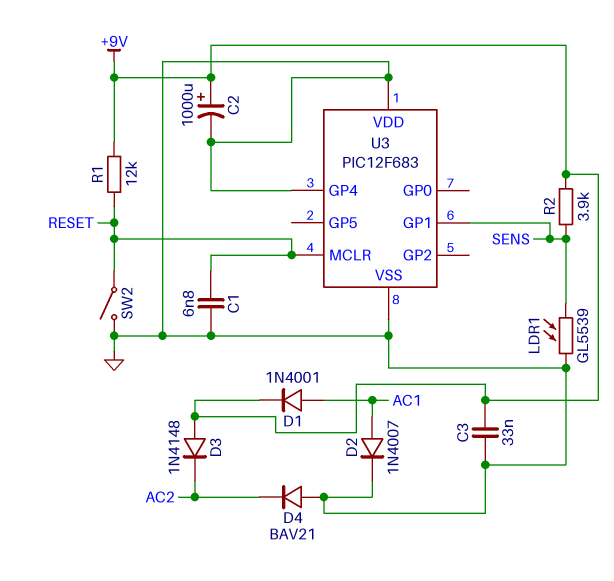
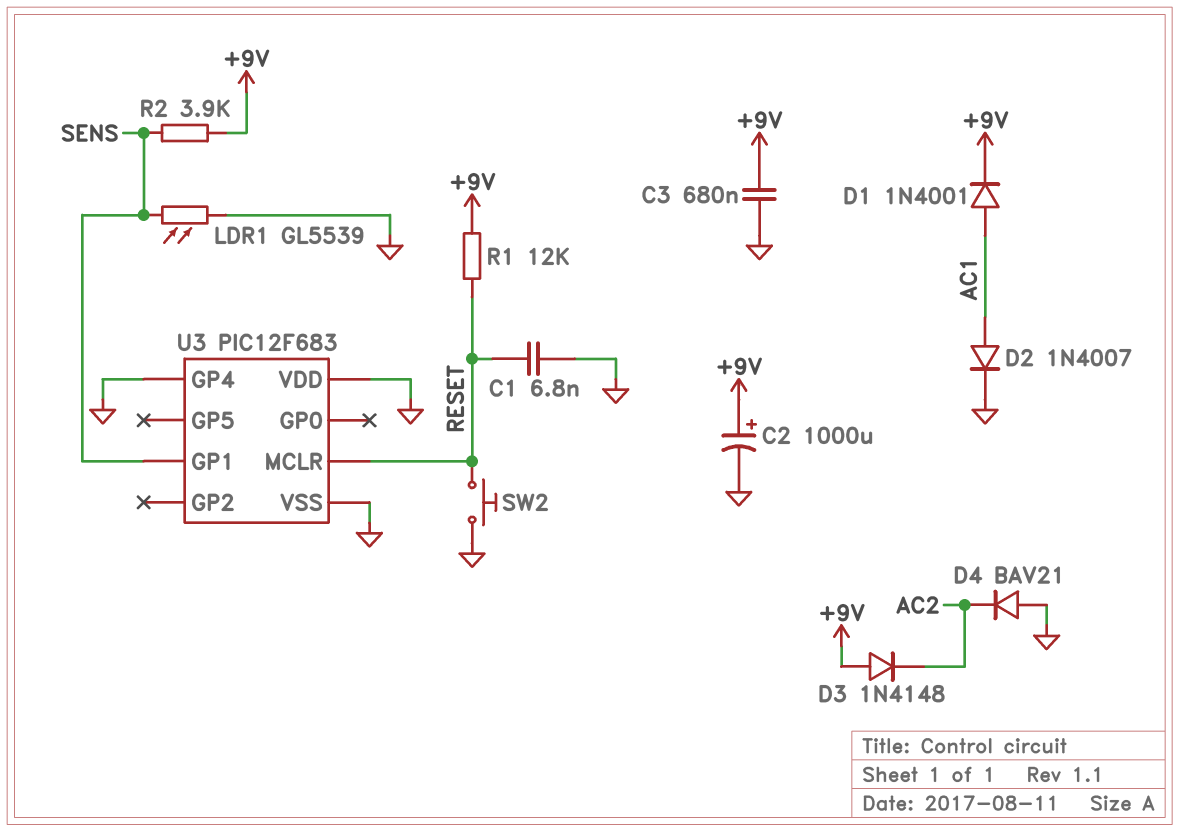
C3: 33nF (+9V, GND) -> 680nF (+9V, GND)
SW2: switch (GND, RESET) -> button (GND, RESET)

